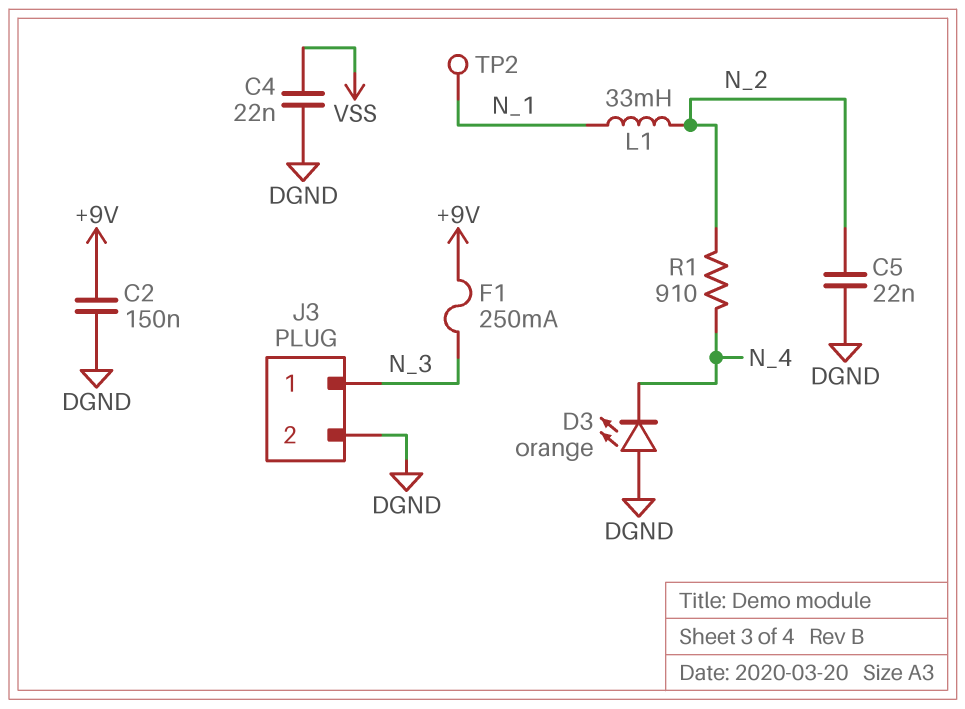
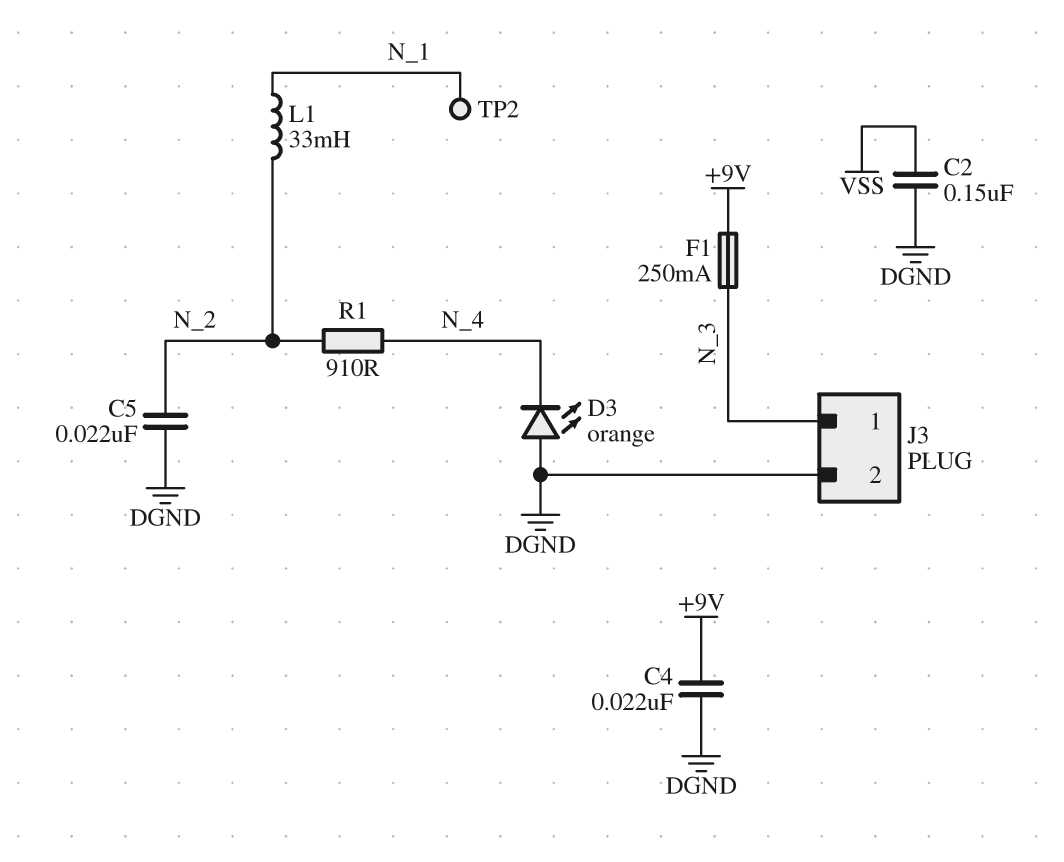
C2: 150nF (+9V, DGND) -> 150nF (DGND, VSS)
C4: 22nF (DGND, VSS) -> 22nF (+9V, DGND)

